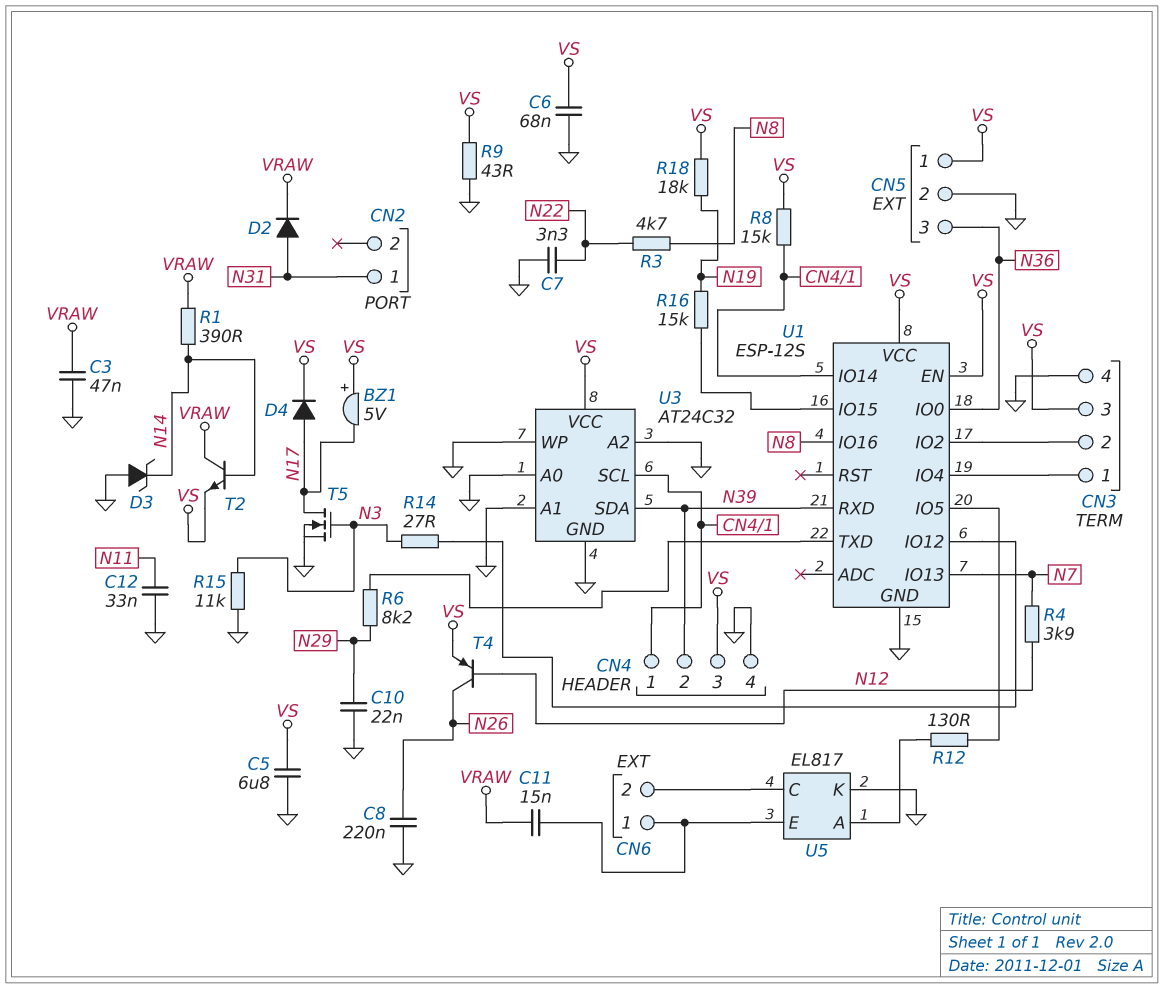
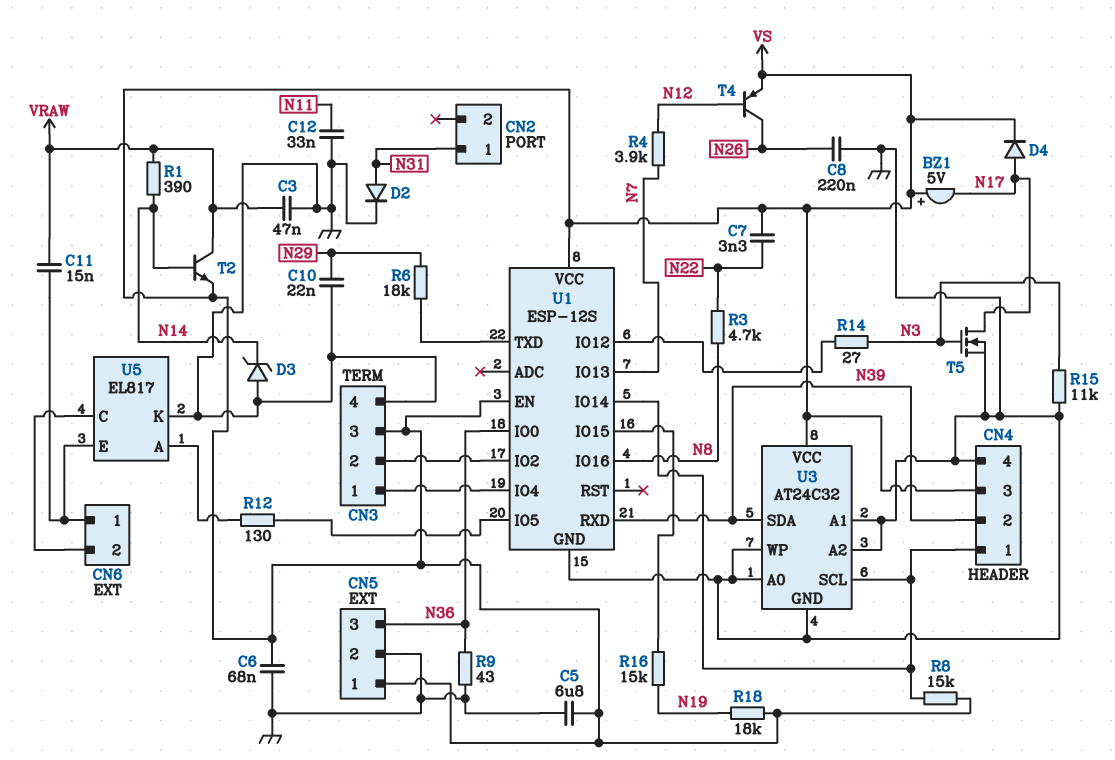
C7: 3.3nF (GND, N22) -> 3.3nF (N22, VS)
D2: diode (A N31, K VRAW) -> diode (A N31, K GND)
R6: 8.2k (N29, U1/TXD) -> 18k (N29, U1/TXD)
R9: 43 (GND, VS) -> 43 (GND, N36)

